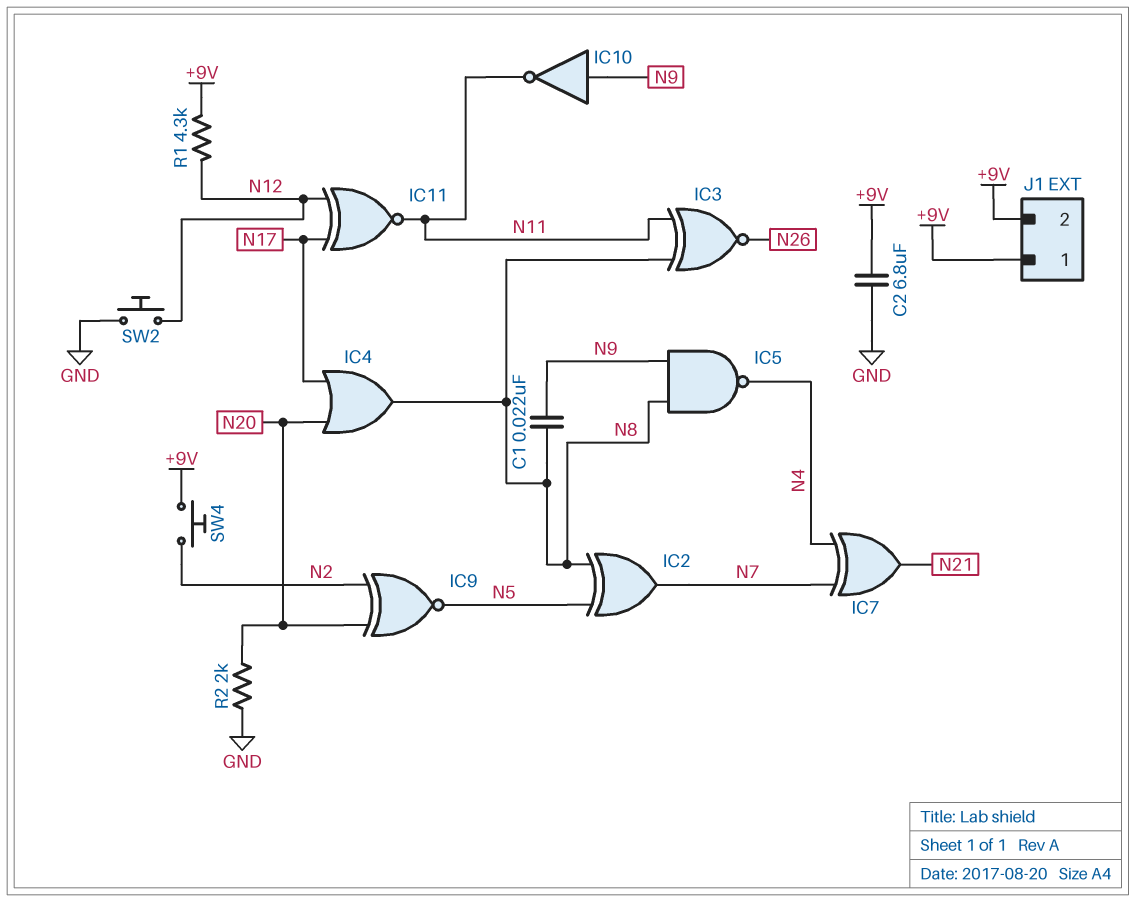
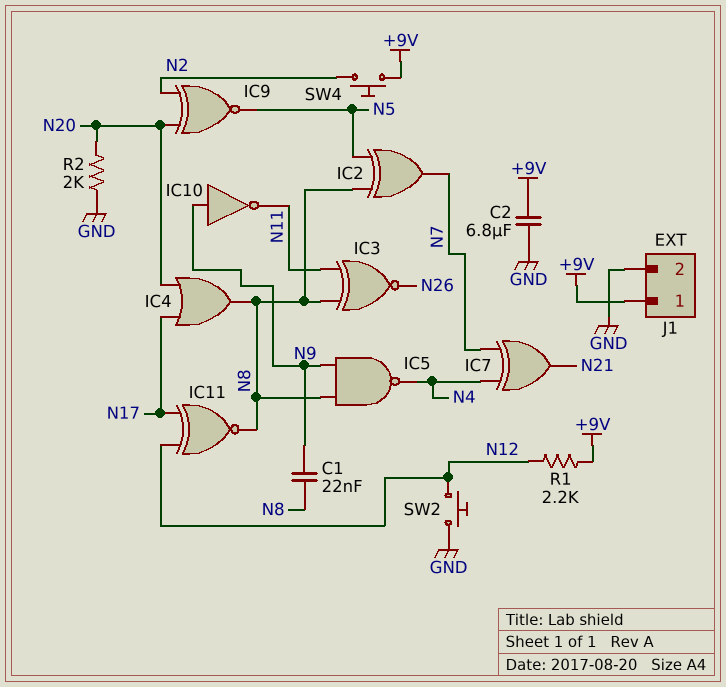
IC11: XNOR (in N12, in N17, out N11) -> XNOR (in N12, in N17, out N8)
J1 pin 2: +9V -> GND
R1: 4.3k (+9V, N12) -> 2.2k (+9V, N12)

